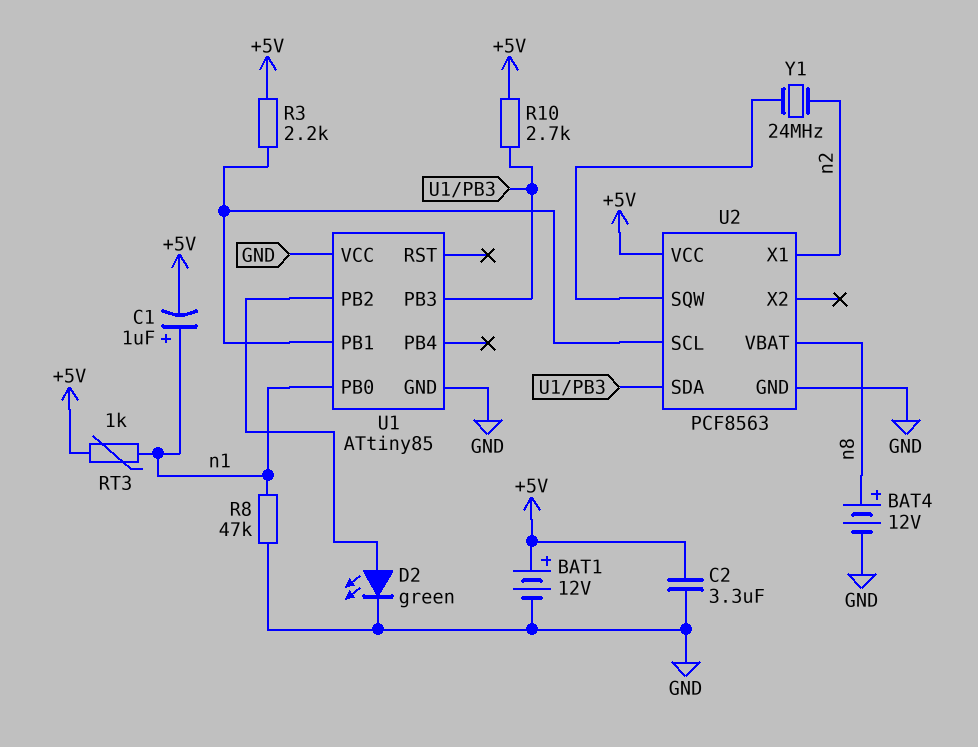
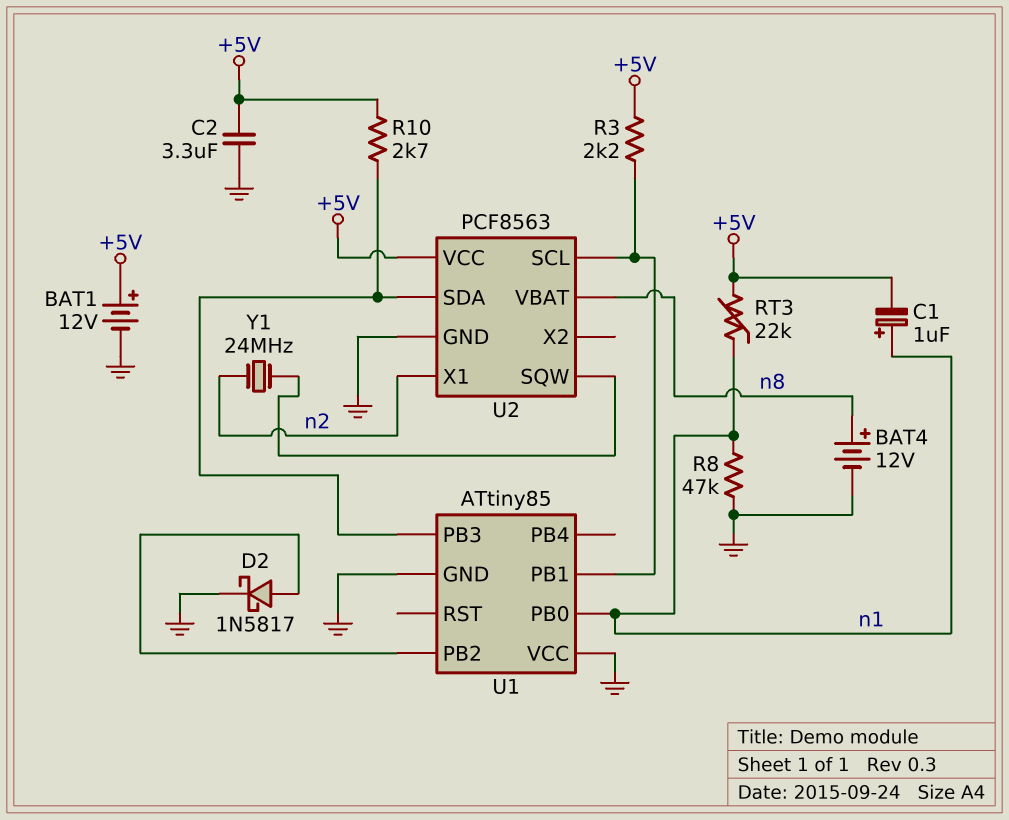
D2: LED green (A U1/PB2, K GND) -> schottky 1N5817 (A U1/PB2, K GND)
RT3: 1k (+5V, n1) -> 22k (+5V, n1)

